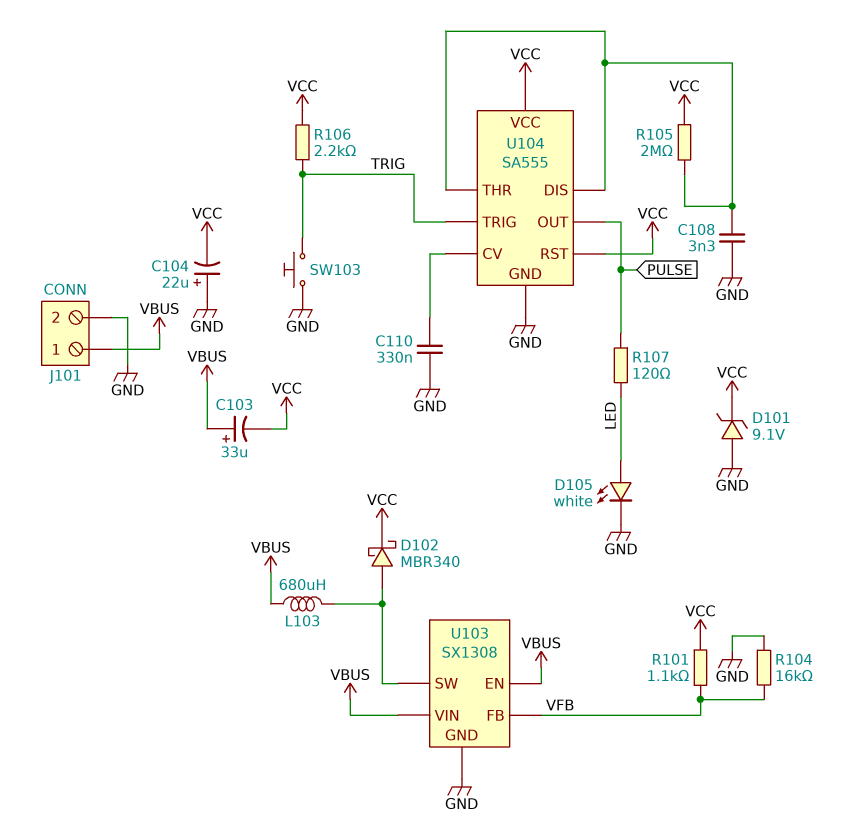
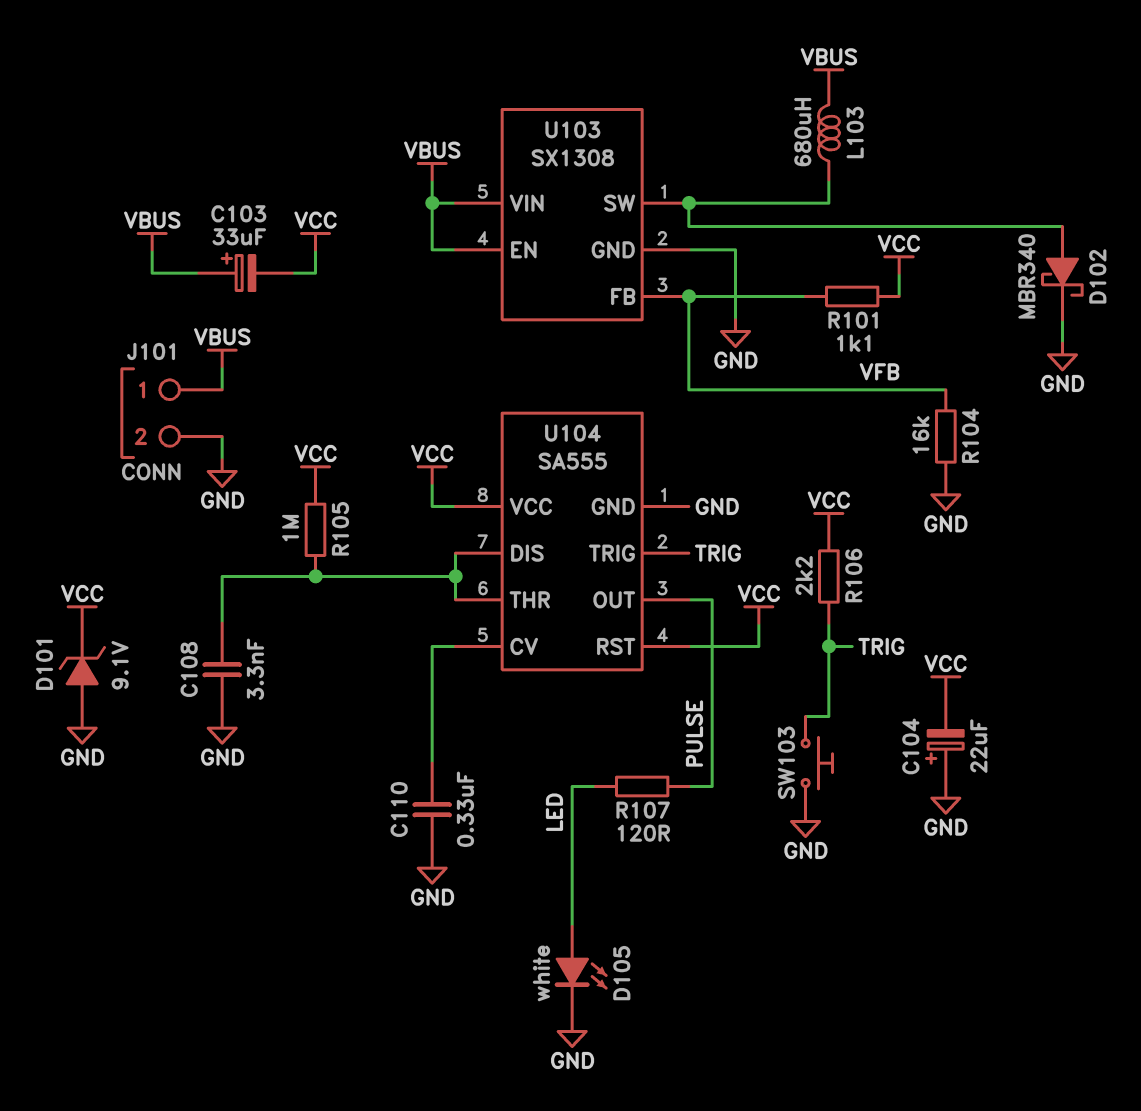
D102: schottky MBR340 (A U103/SW, K VCC) -> schottky MBR340 (A U103/SW, K GND)
R105: 2M (U104/DIS, VCC) -> 1M (U104/DIS, VCC)

